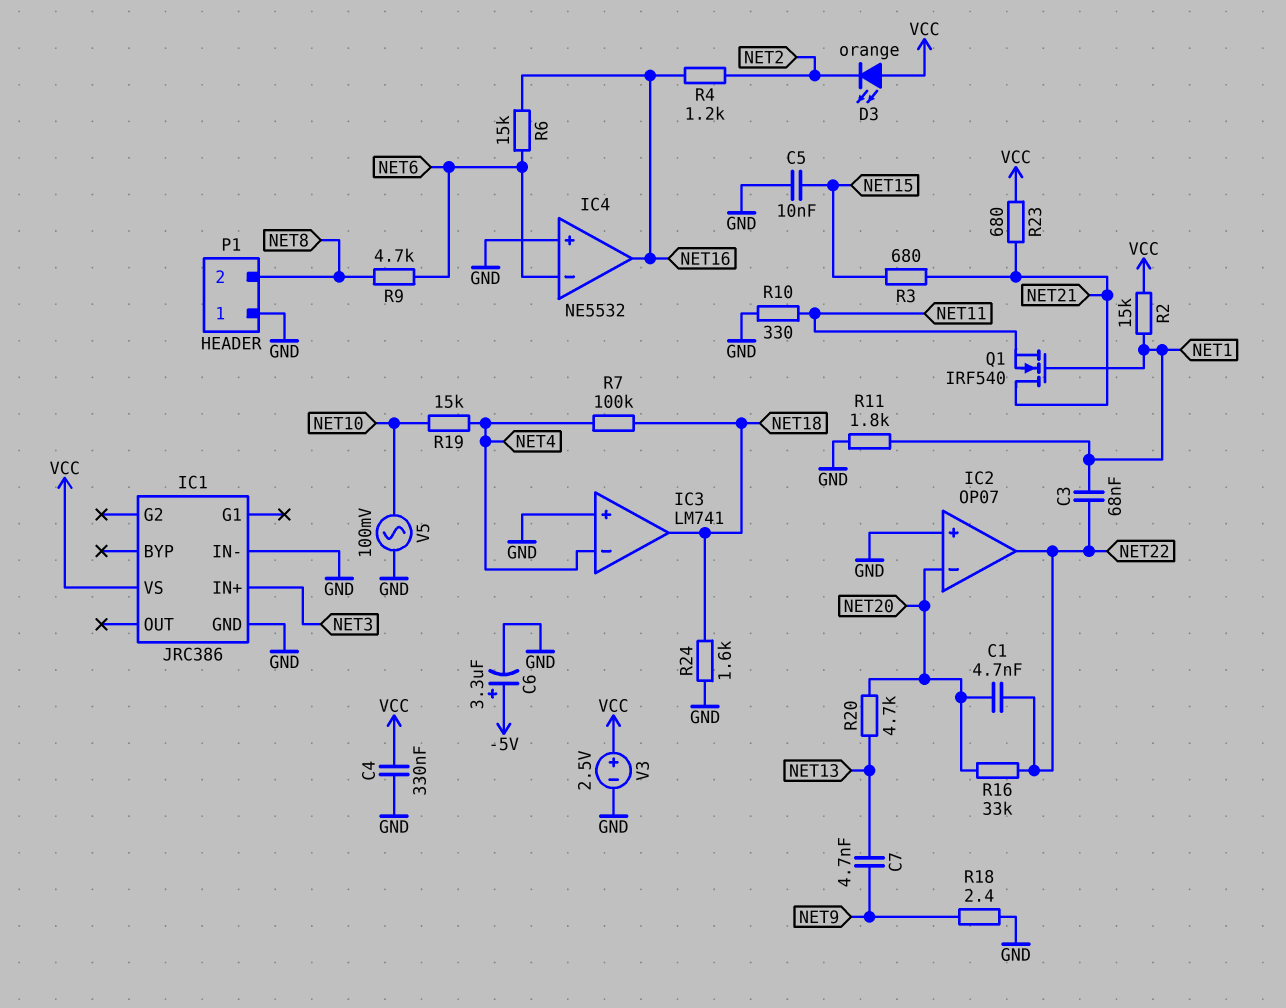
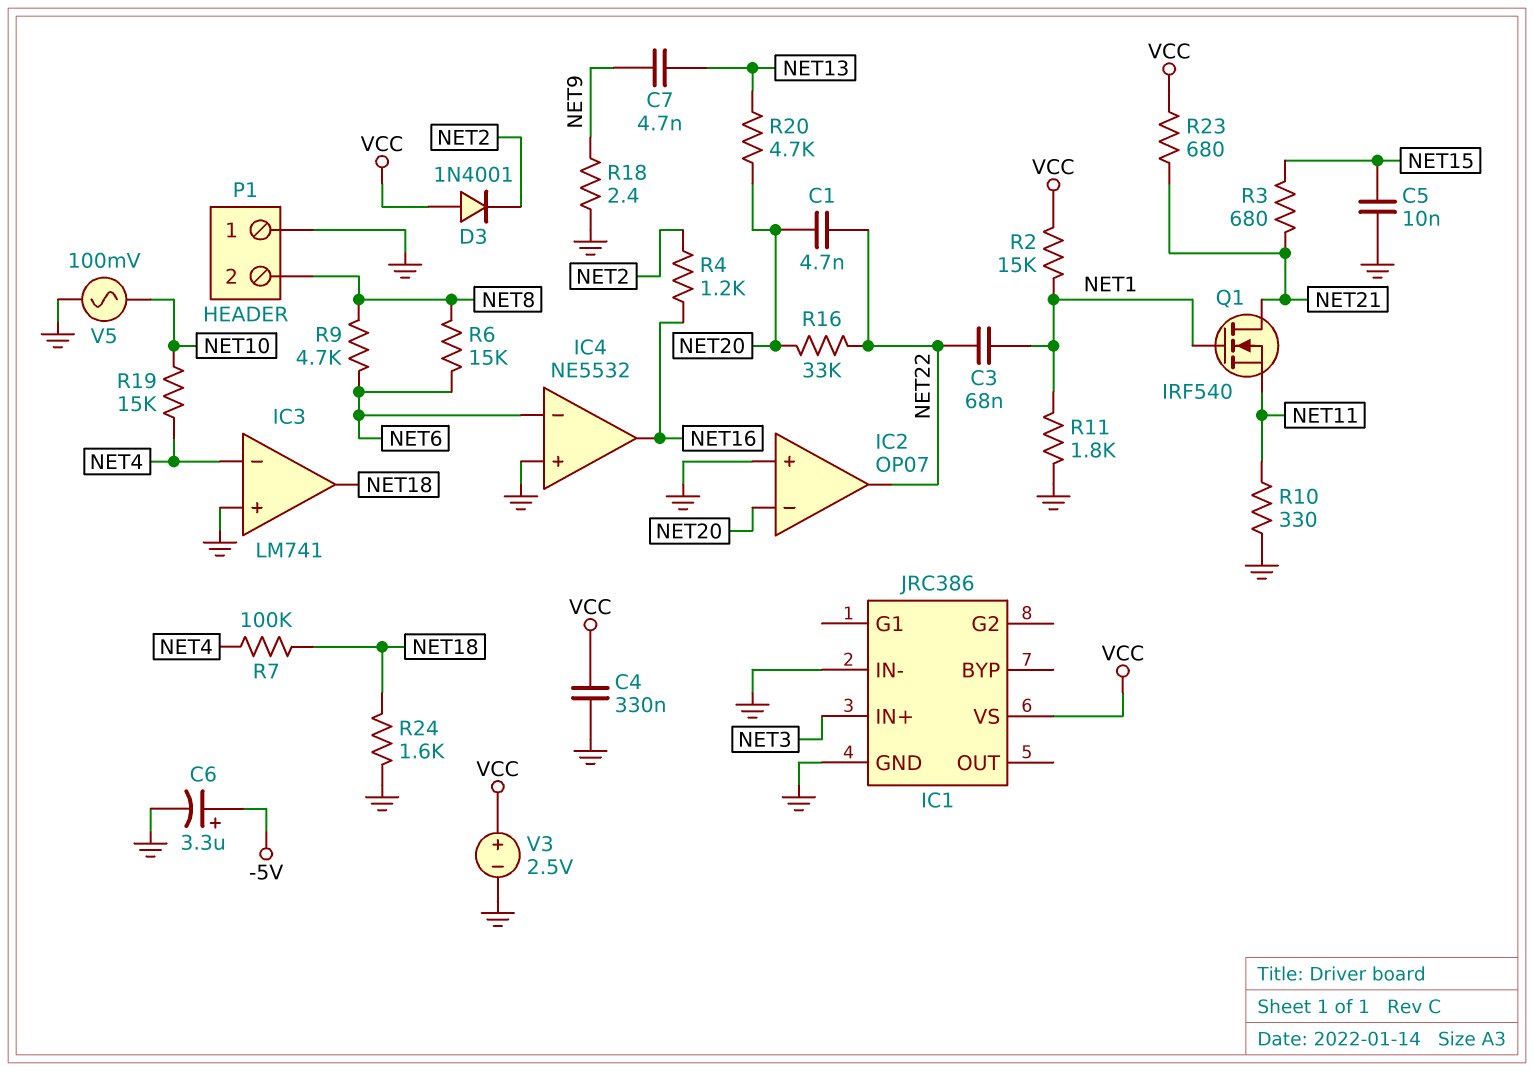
D3: LED orange (A VCC, K NET2) -> diode 1N4001 (A VCC, K NET2)
R6: 15k (NET6, NET16) -> 15k (NET6, NET8)

